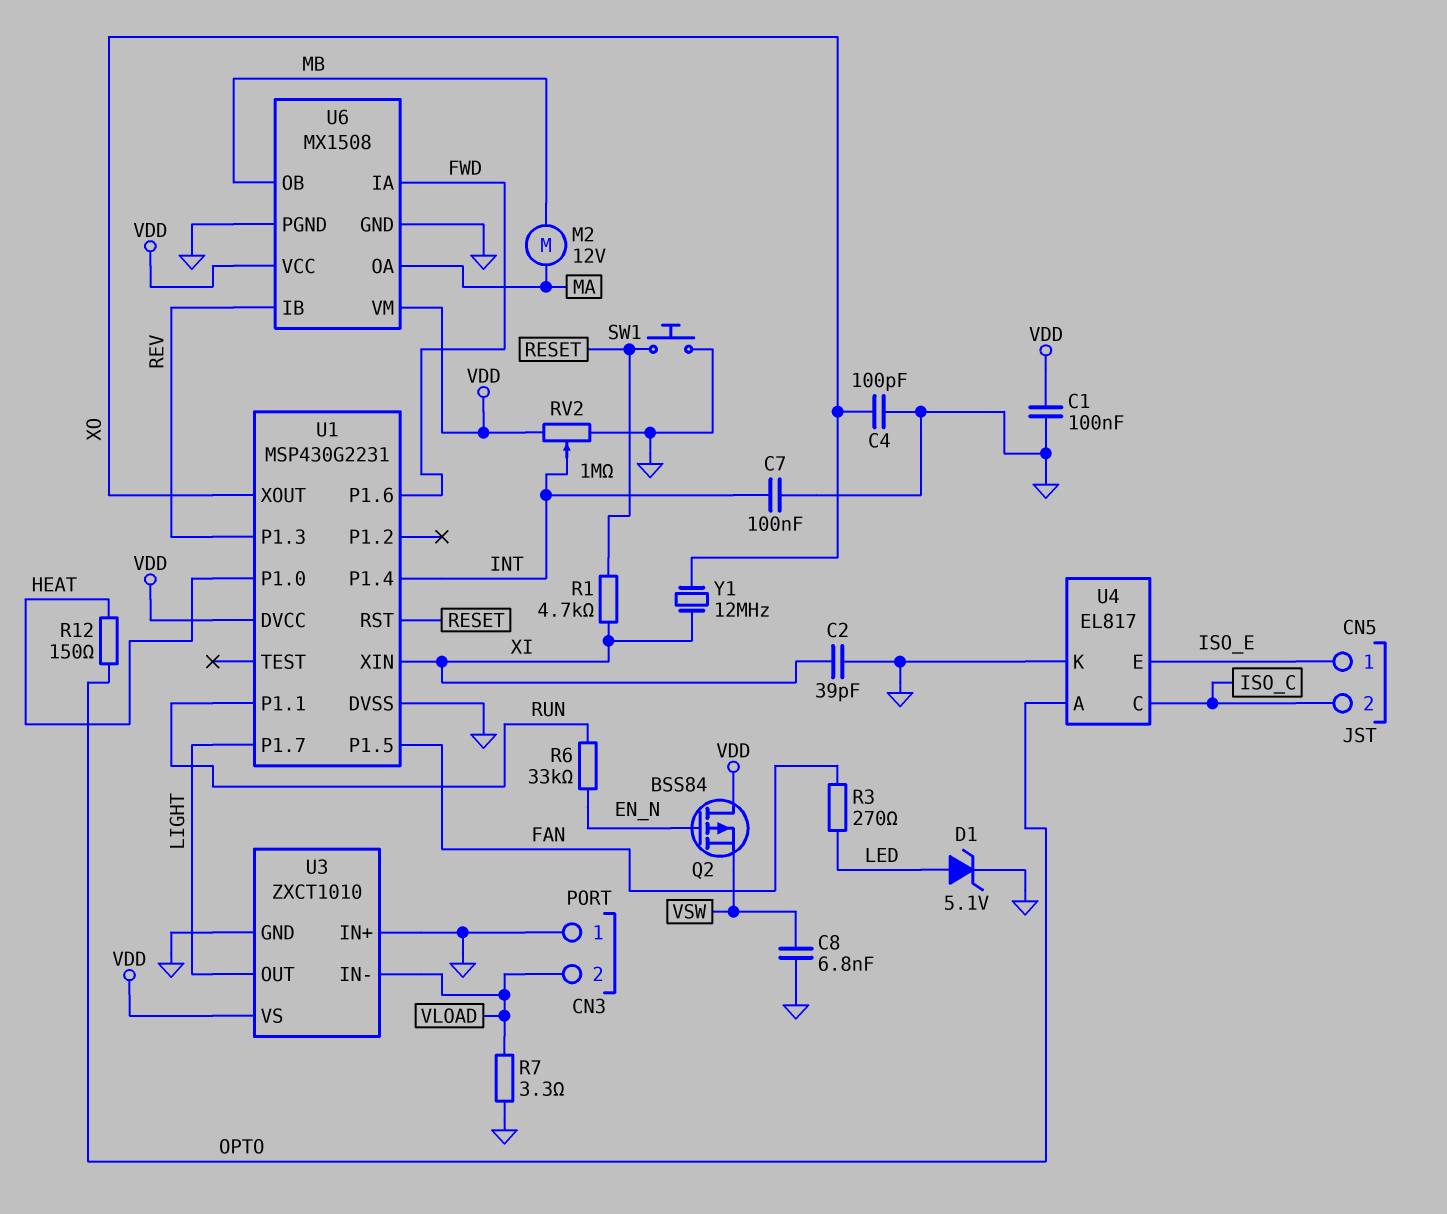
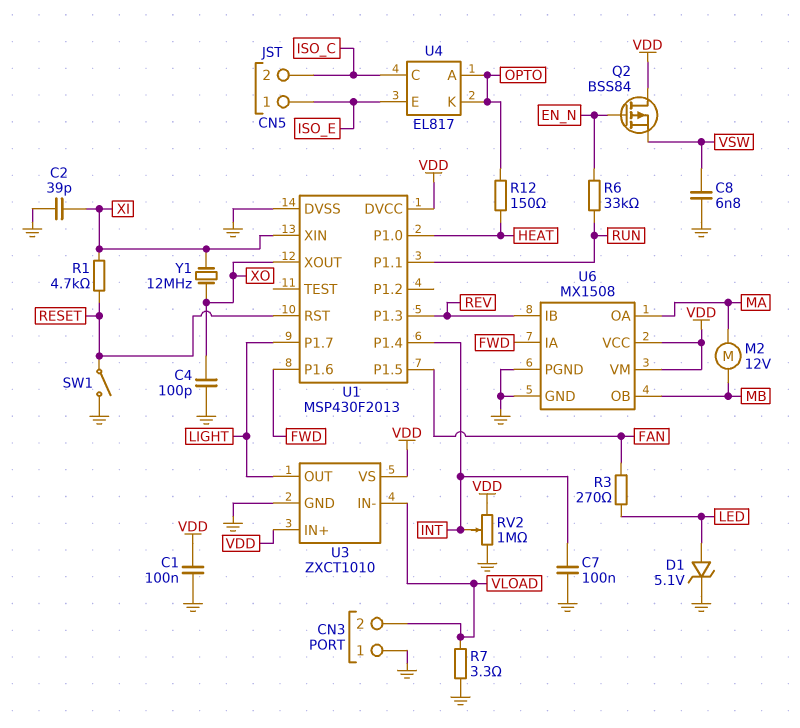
SW1: button (GND, RESET) -> switch (GND, RESET)
U1: MSP430G2231 -> MSP430F2013
U3 pin IN+: GND -> VDD
U4 pin K: GND -> OPTO

